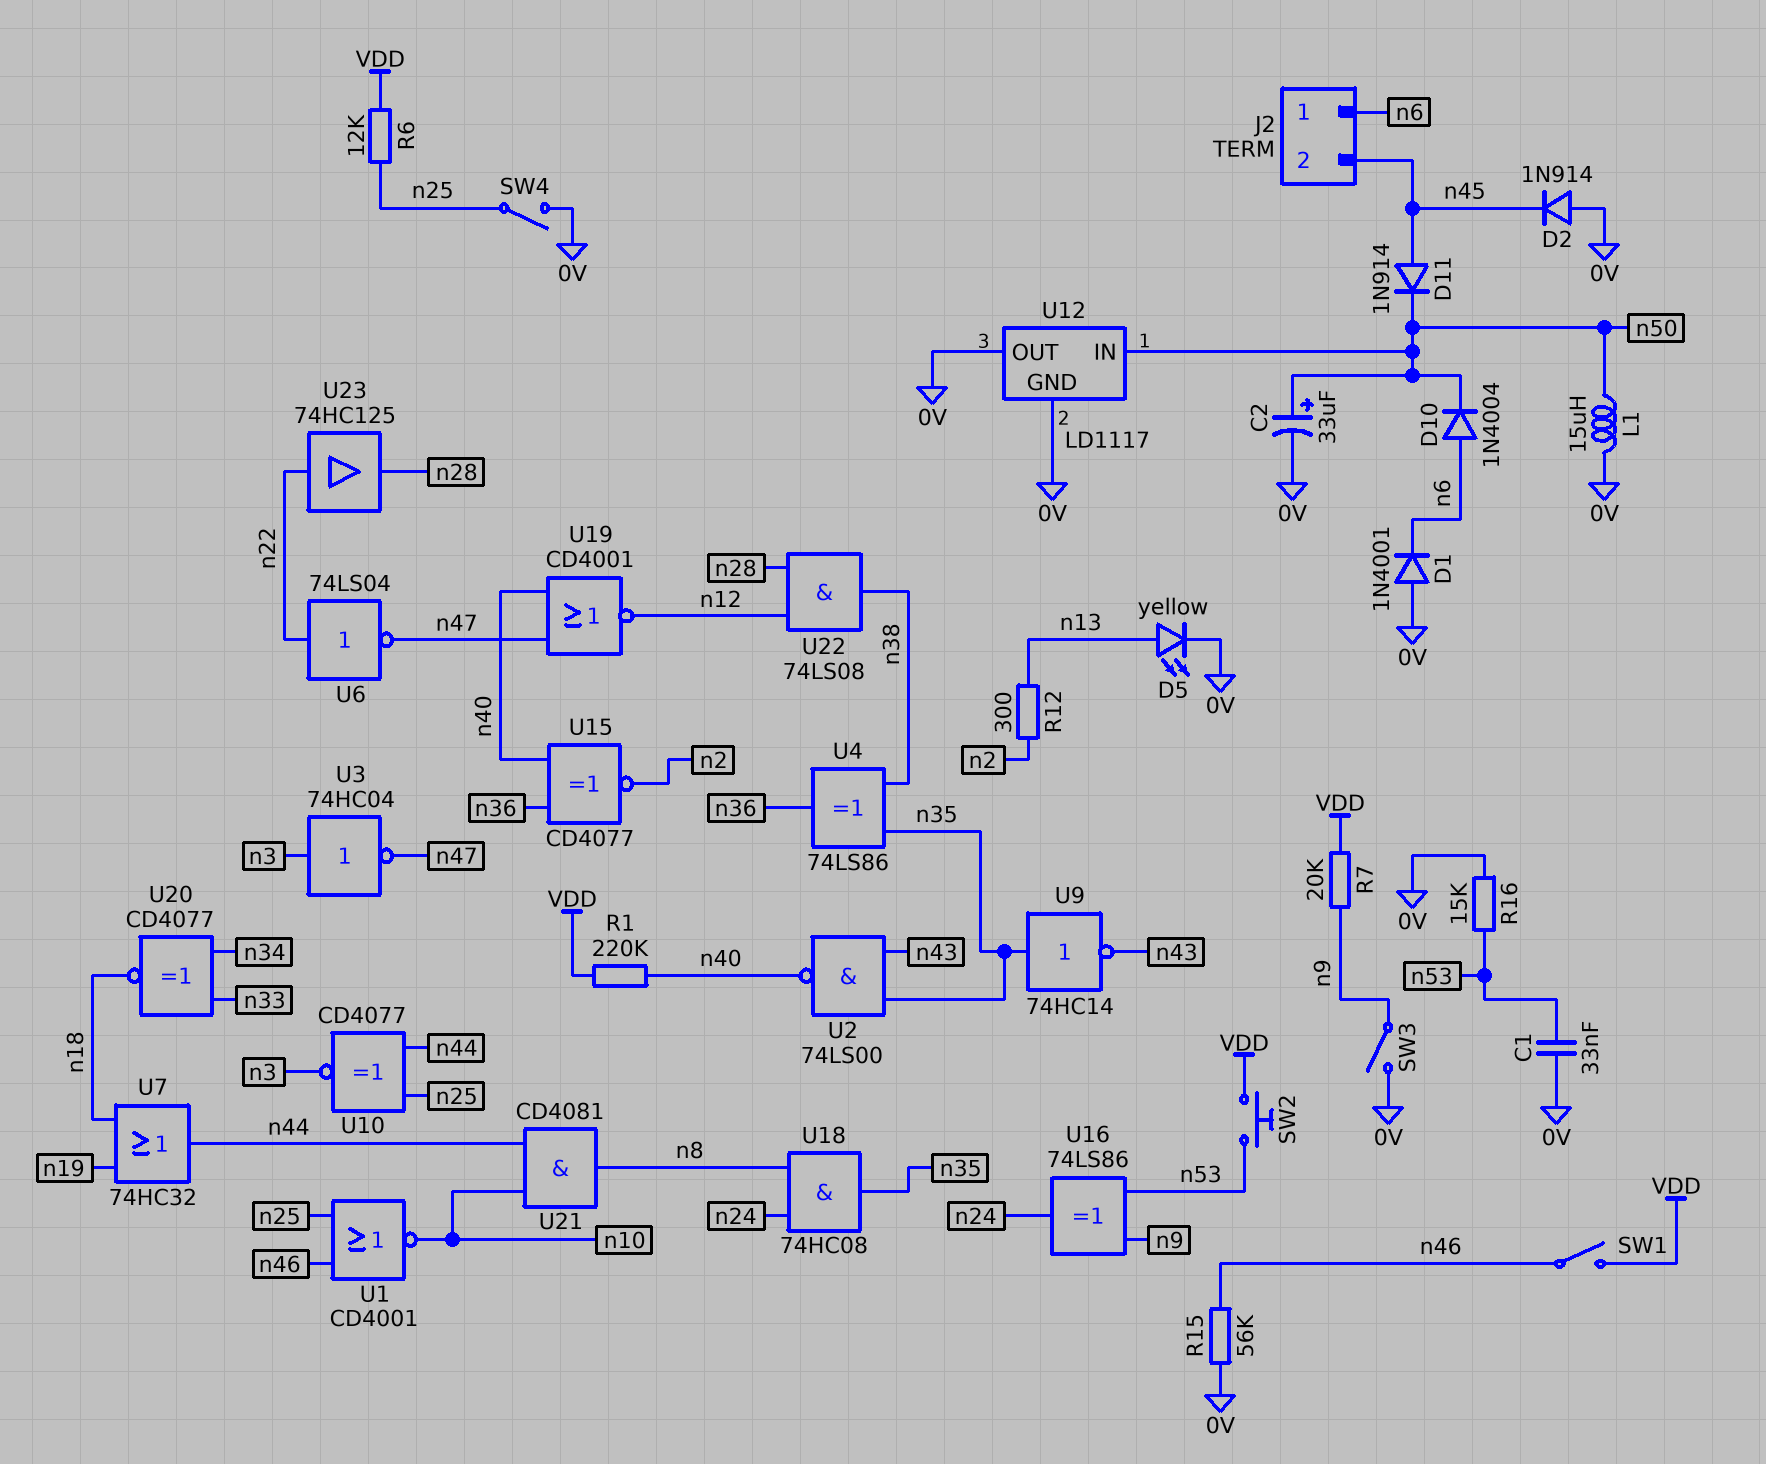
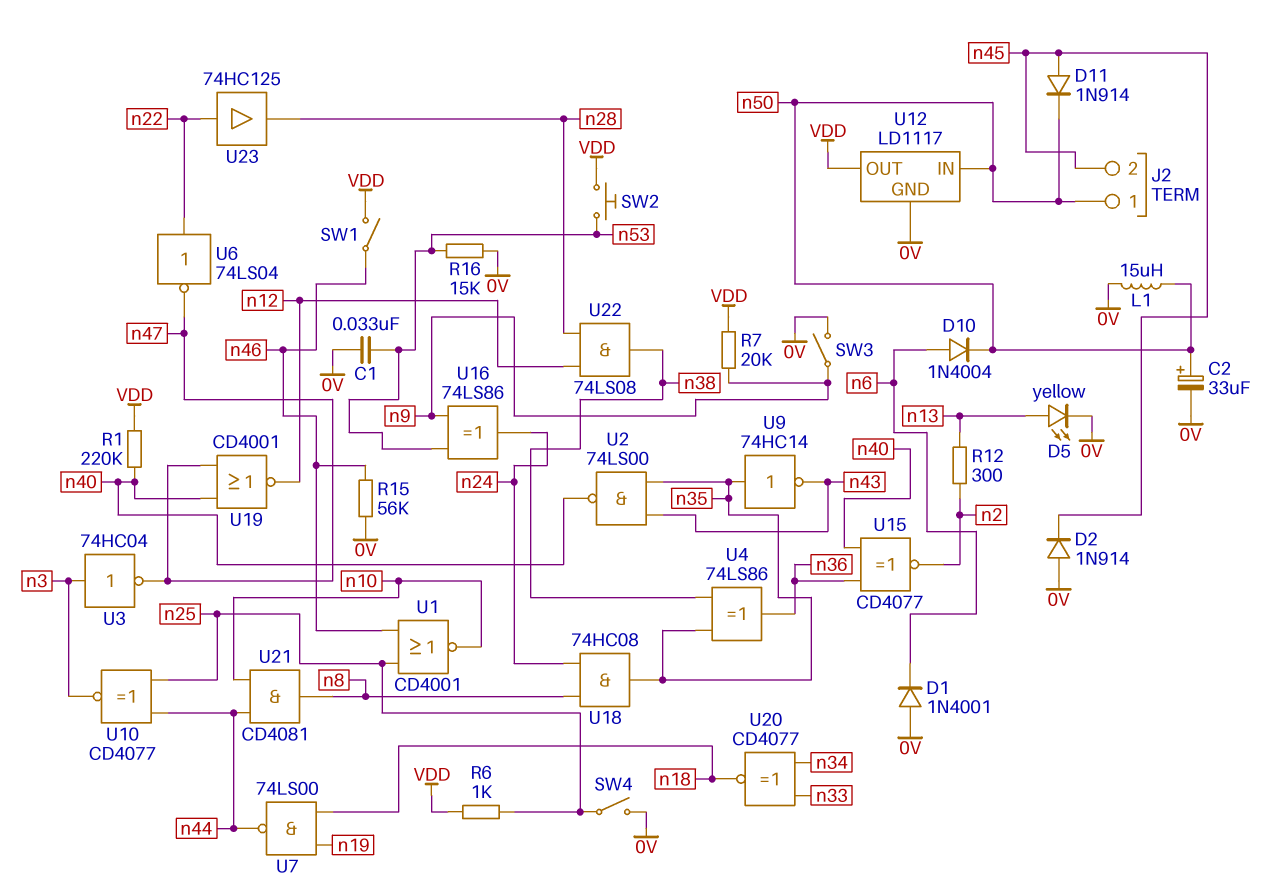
J2 pin 1: n6 -> n50
R6: 12k (VDD, n25) -> 1k (VDD, n25)
U7: OR 74HC32 (in n18, in n19, out n44) -> NAND 74LS00 (in n18, in n19, out n44)
U12 pin OUT: 0V -> VDD

